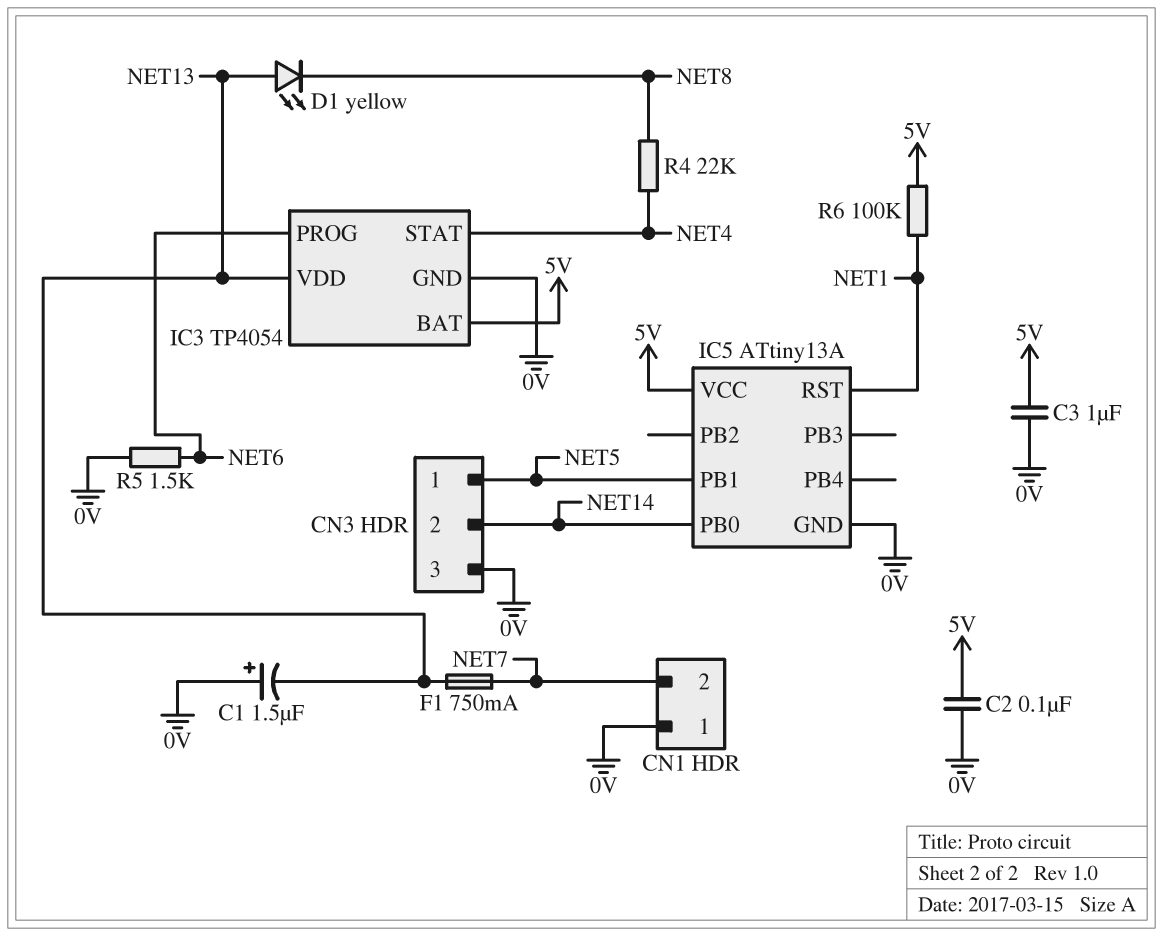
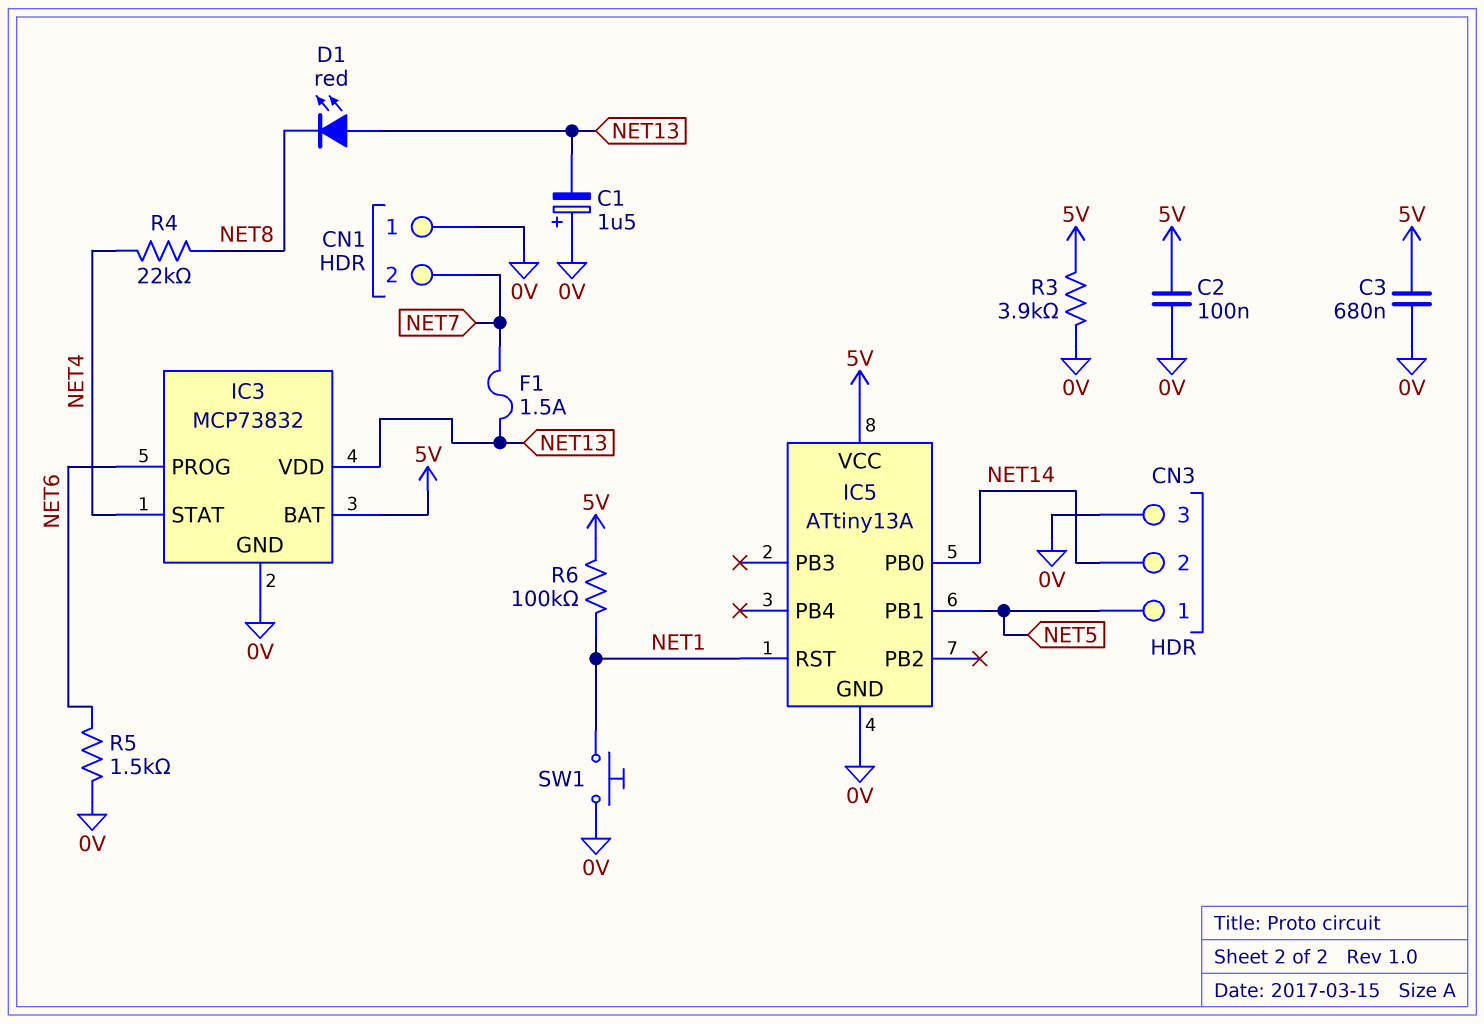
C3: 1uF (0V, 5V) -> 680nF (0V, 5V)
D1: LED yellow (A NET13, K NET8) -> LED red (A NET13, K NET8)
F1: 750mA (NET7, NET13) -> 1.5A (NET7, NET13)
IC3: TP4054 -> MCP73832
R3: none -> 3.9k (0V, 5V)
SW1: none -> button (0V, NET1)

